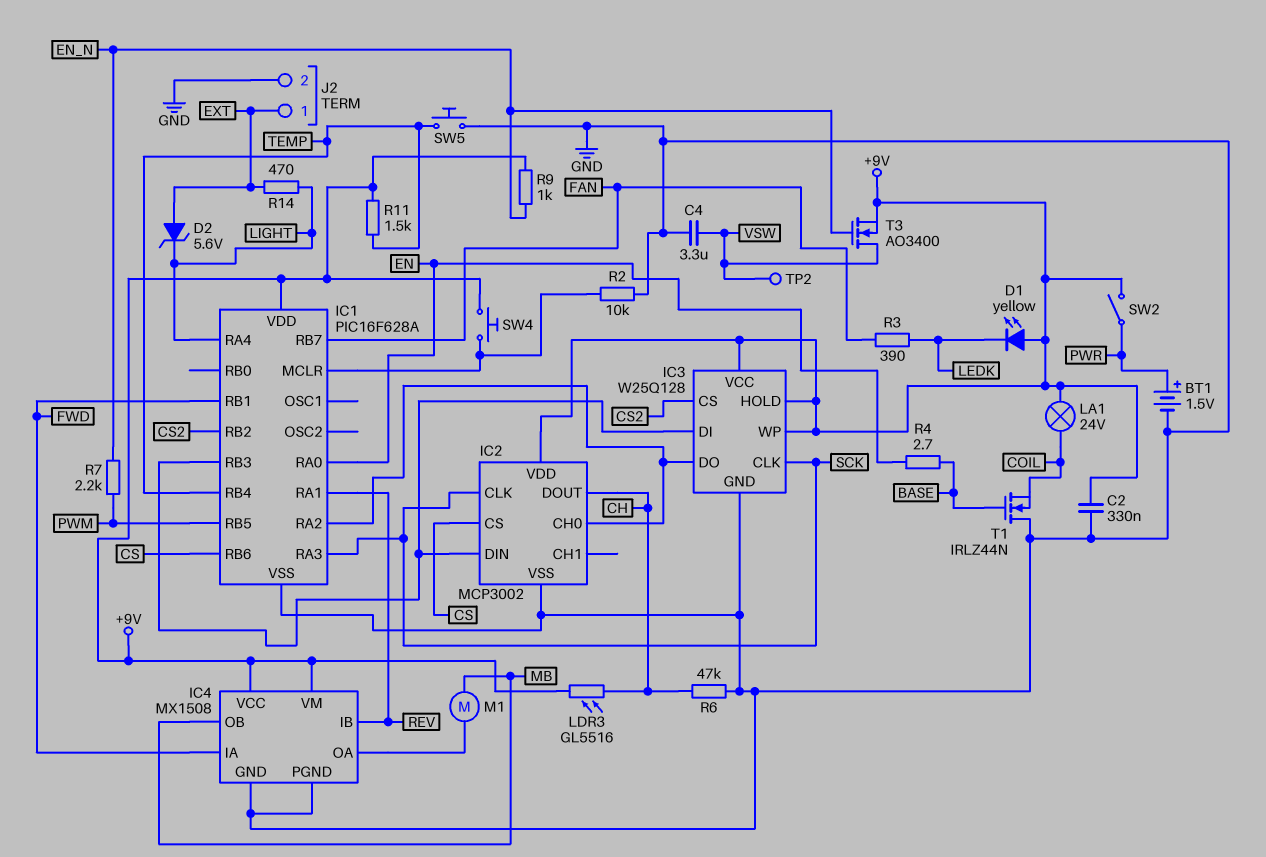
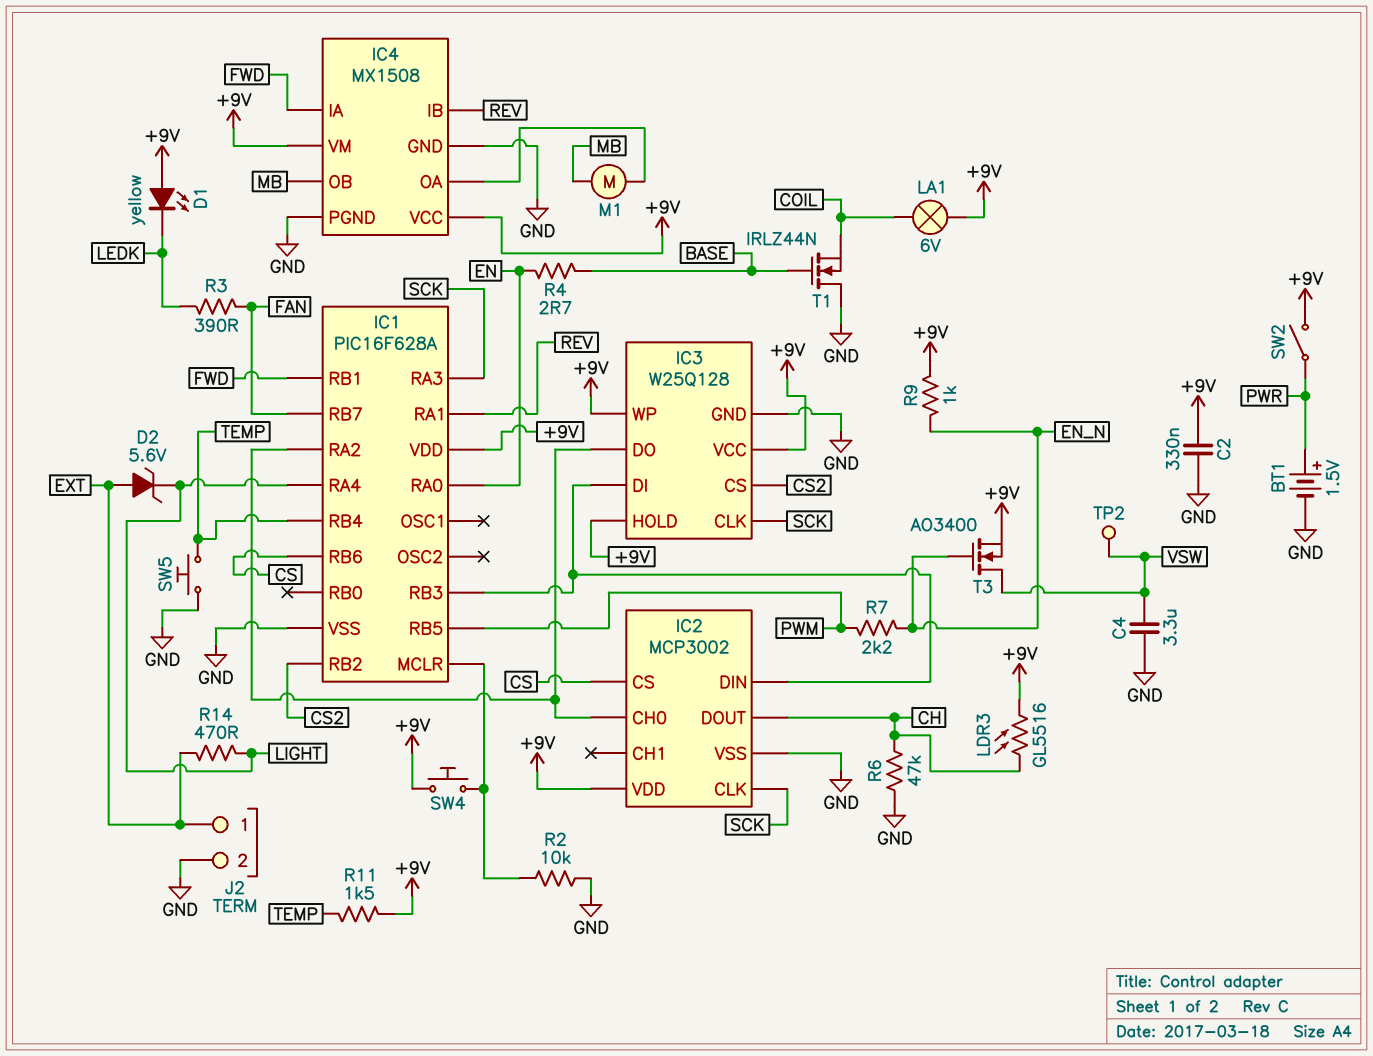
LA1: lamp 24V (+9V, COIL) -> lamp 6V (+9V, COIL)

